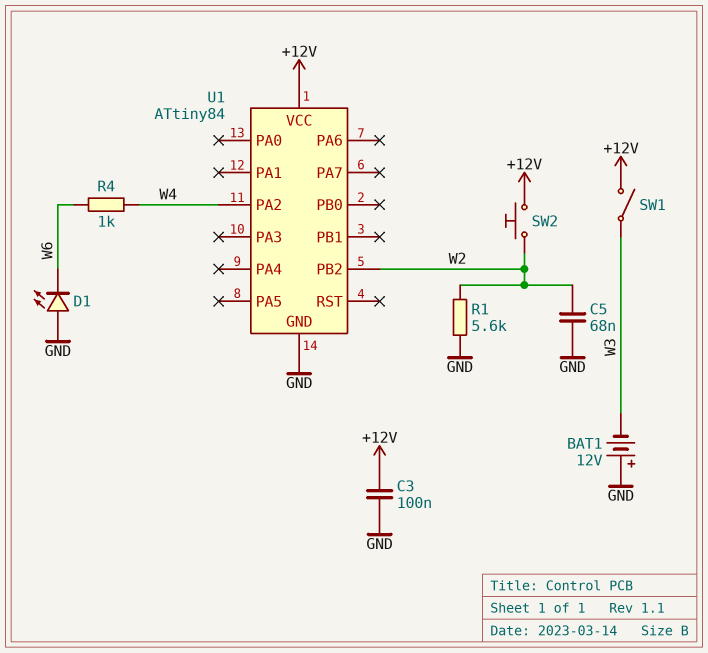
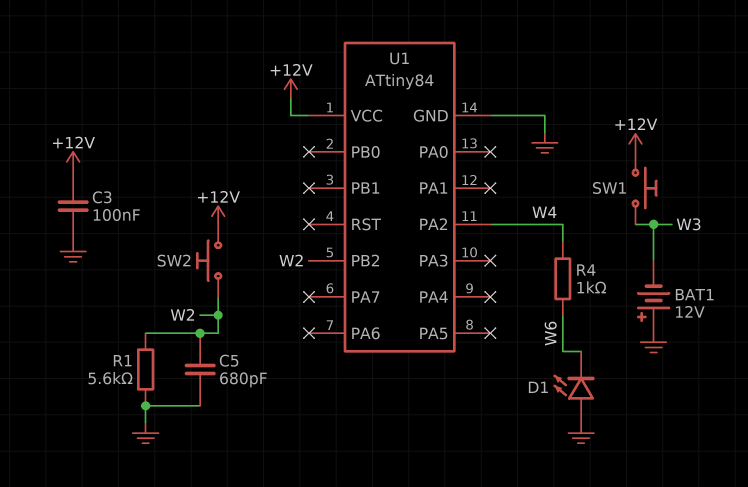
C5: 68nF (GND, W2) -> 680pF (GND, W2)
SW1: switch (+12V, W3) -> button (+12V, W3)

